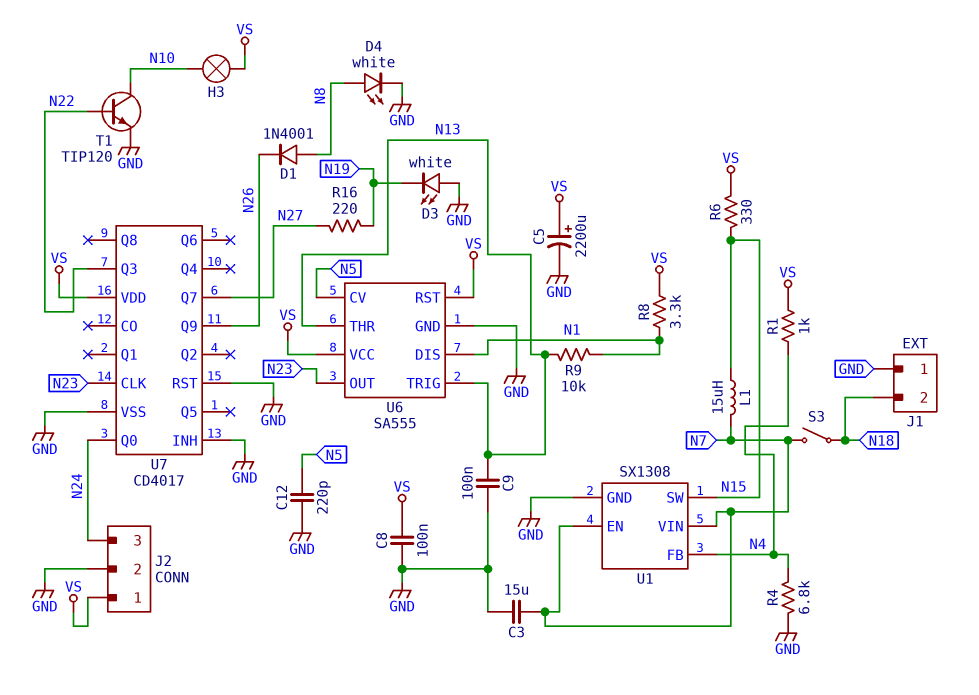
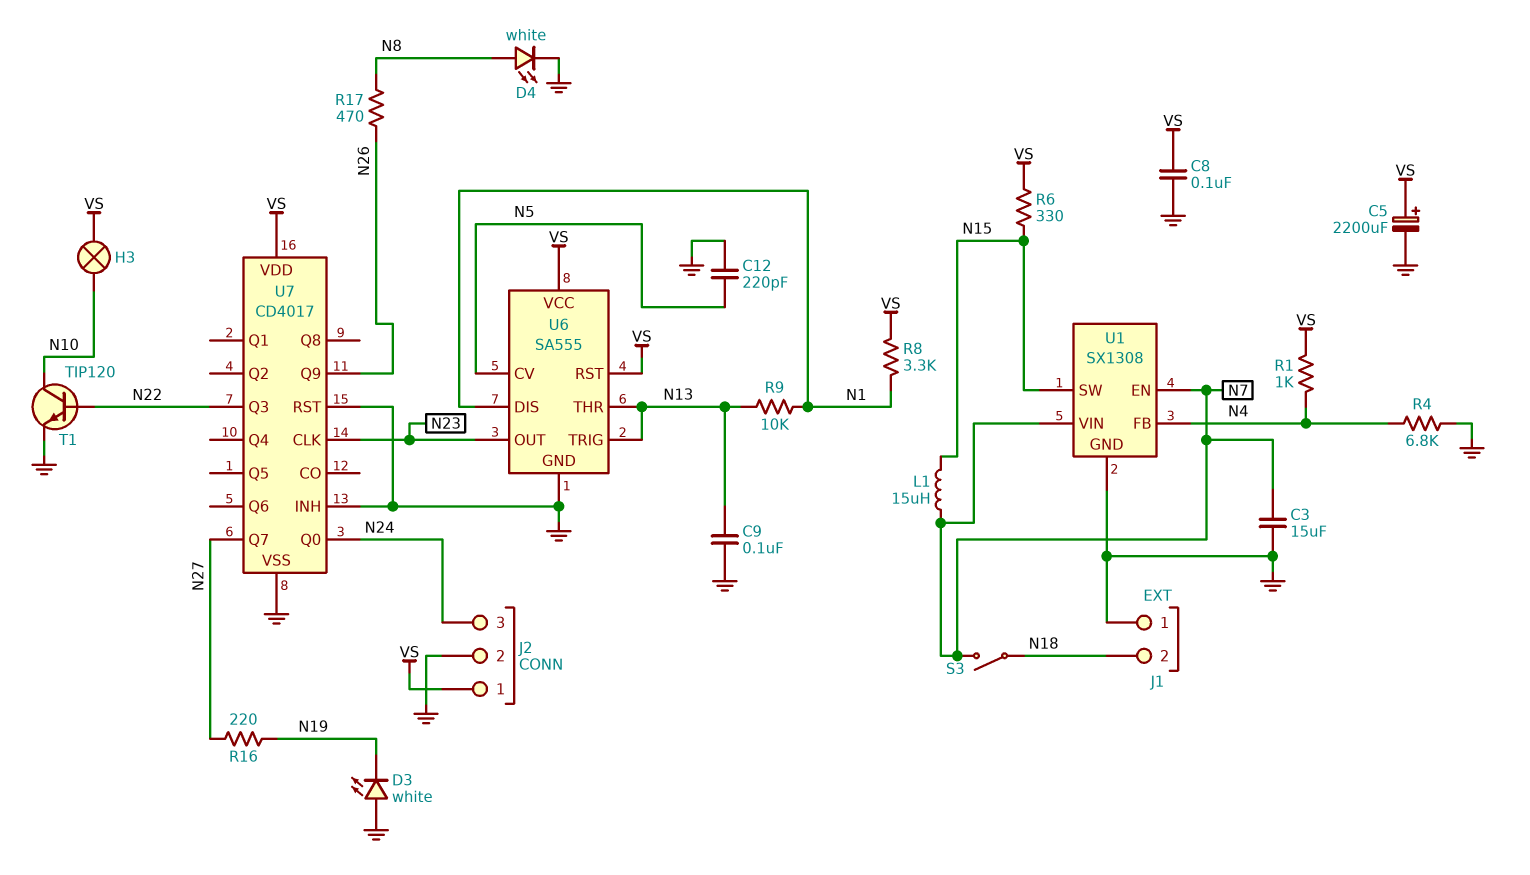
D1: diode 1N4001 (A N8, K N26) -> none
R17: none -> 470 (N8, N26)

